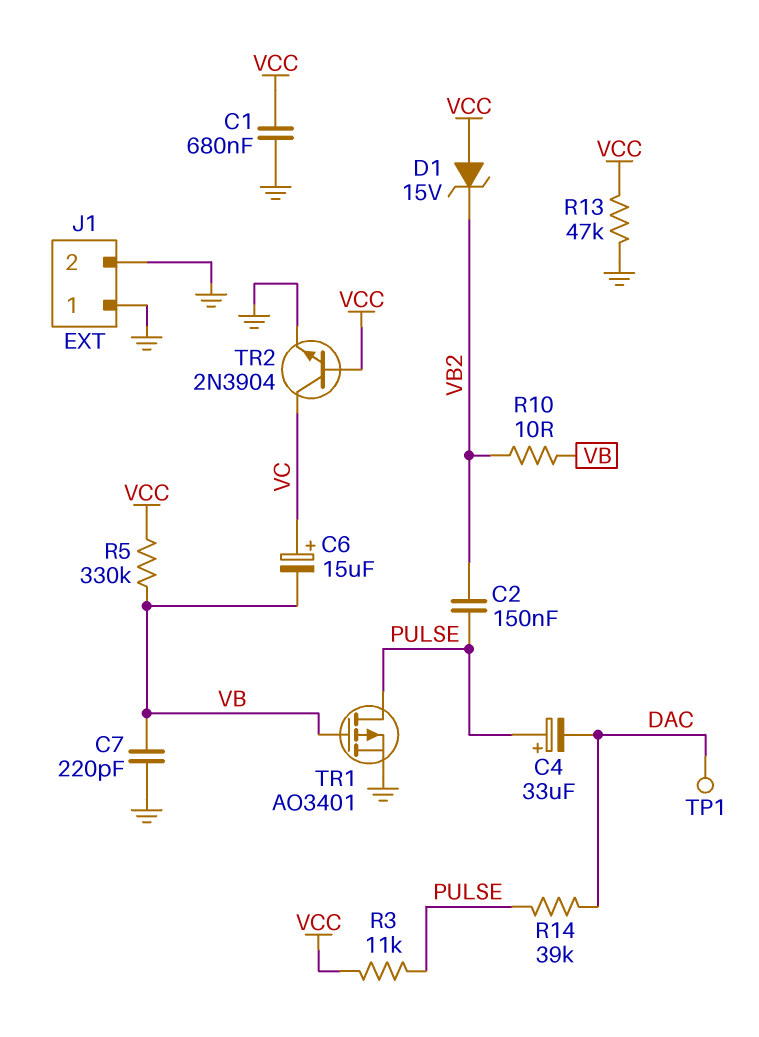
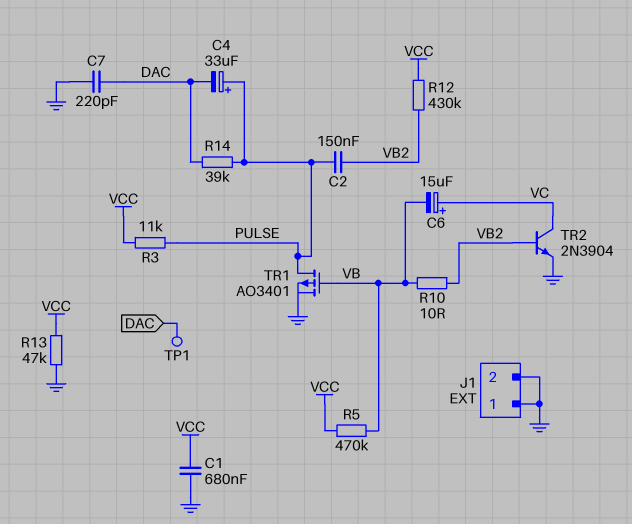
C7: 220pF (GND, VB) -> 220pF (DAC, GND)
D1: zener 15V (A VCC, K VB2) -> none
R5: 330k (VB, VCC) -> 470k (VB, VCC)
R12: none -> 430k (VB2, VCC)
TR2: NPN 2N3904 (B VCC, C VC, E GND) -> NPN 2N3904 (B VB2, C VC, E GND)

